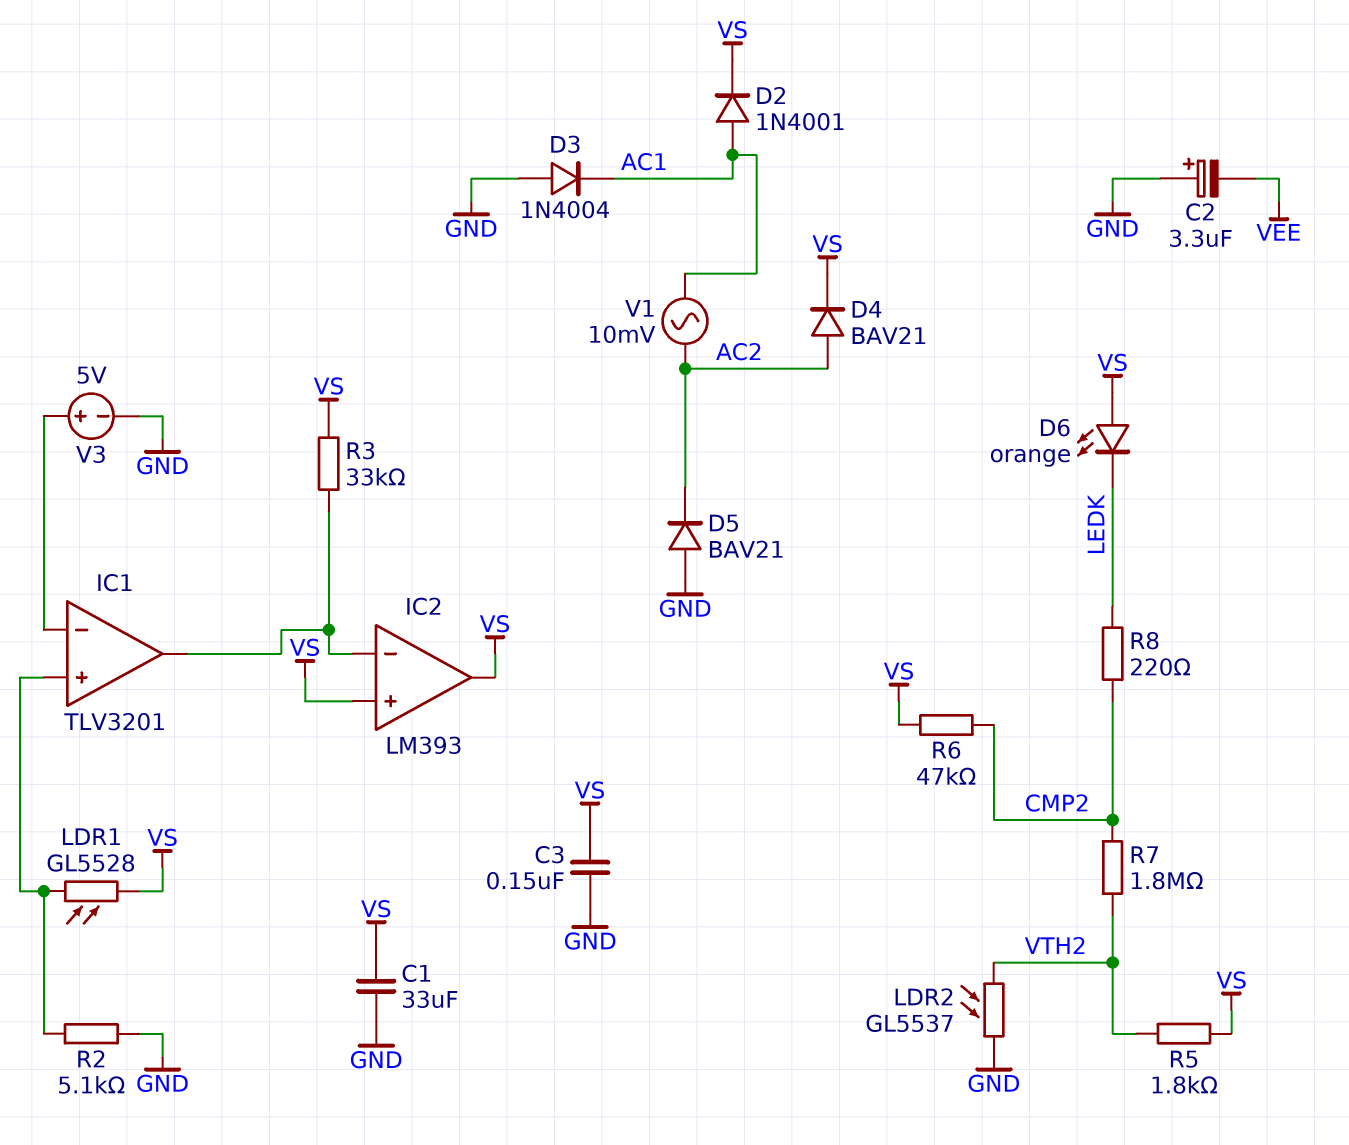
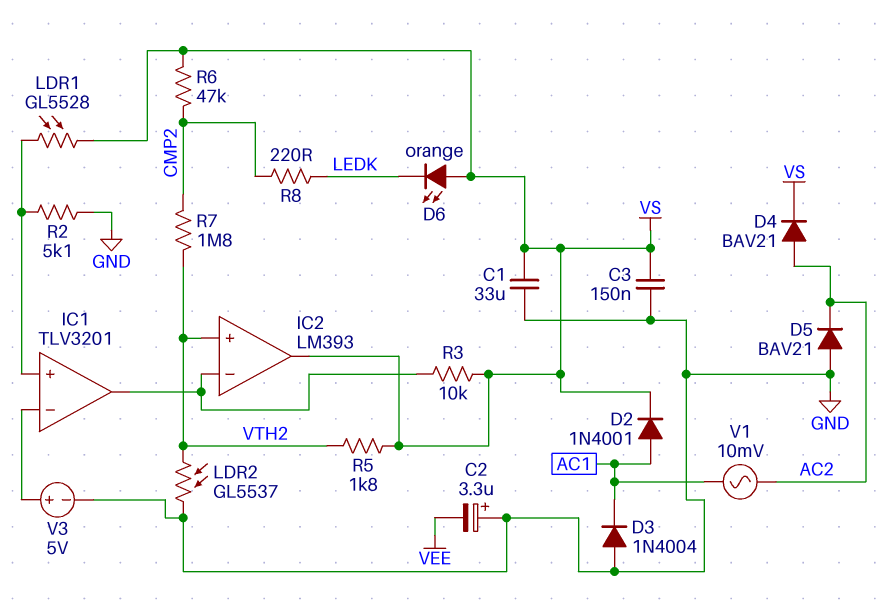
IC2 pin in+: VS -> VTH2
R3: 33k (IC1/out, VS) -> 10k (IC1/out, VS)

